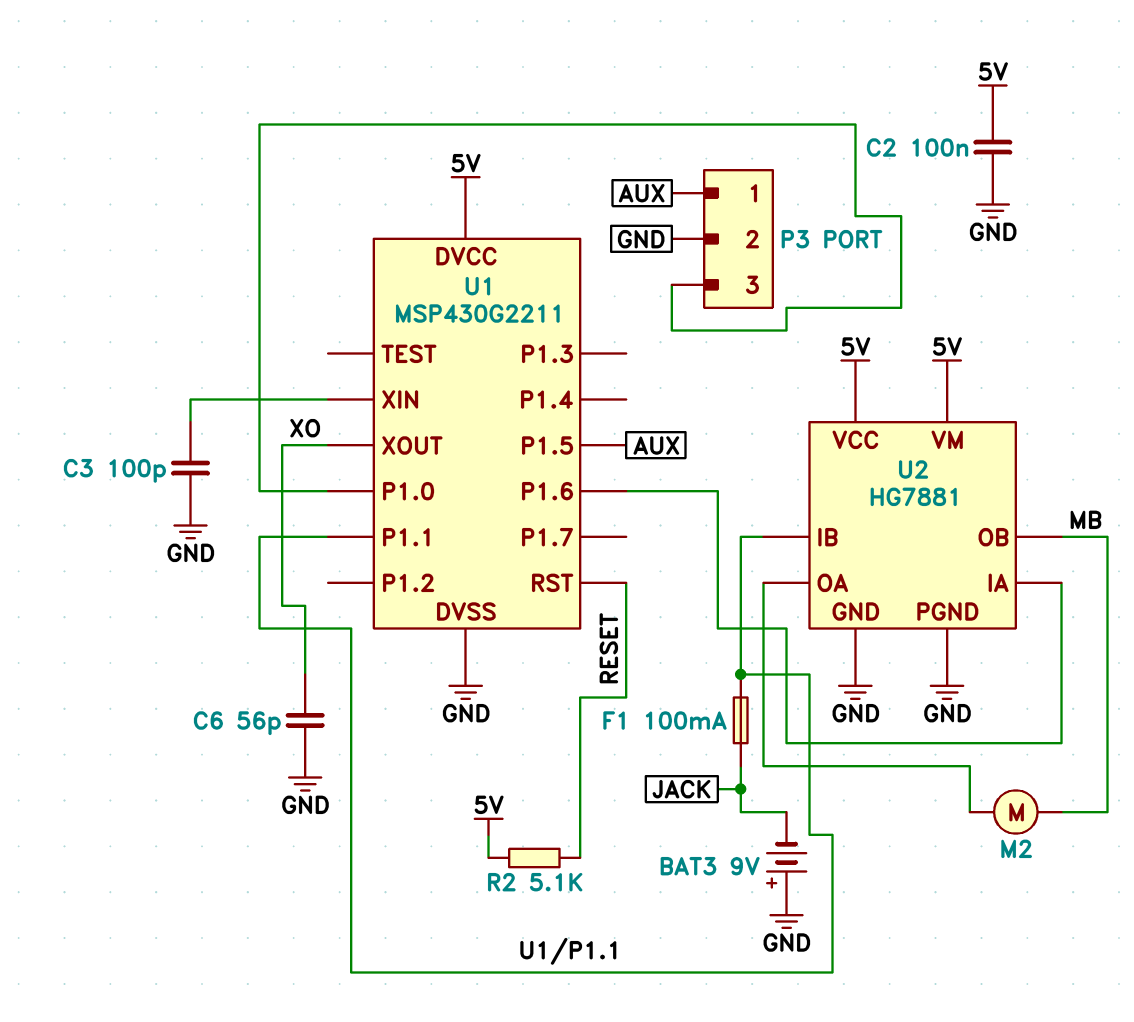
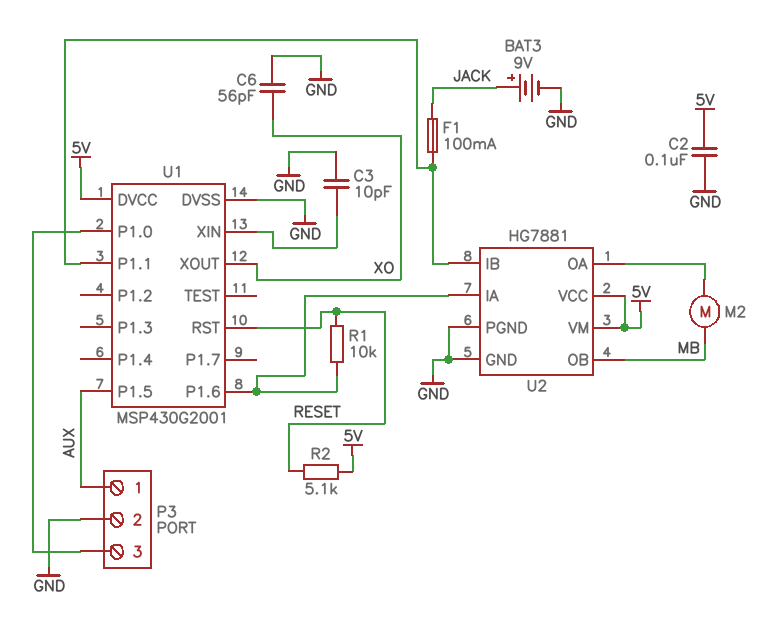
BAT3: 9V (plus GND, minus JACK) -> 9V (plus JACK, minus GND)
C3: 100pF (GND, U1/XIN) -> 10pF (GND, U1/XIN)
R1: none -> 10k (RESET, U1/P1.6)
U1: MSP430G2211 -> MSP430G2001

